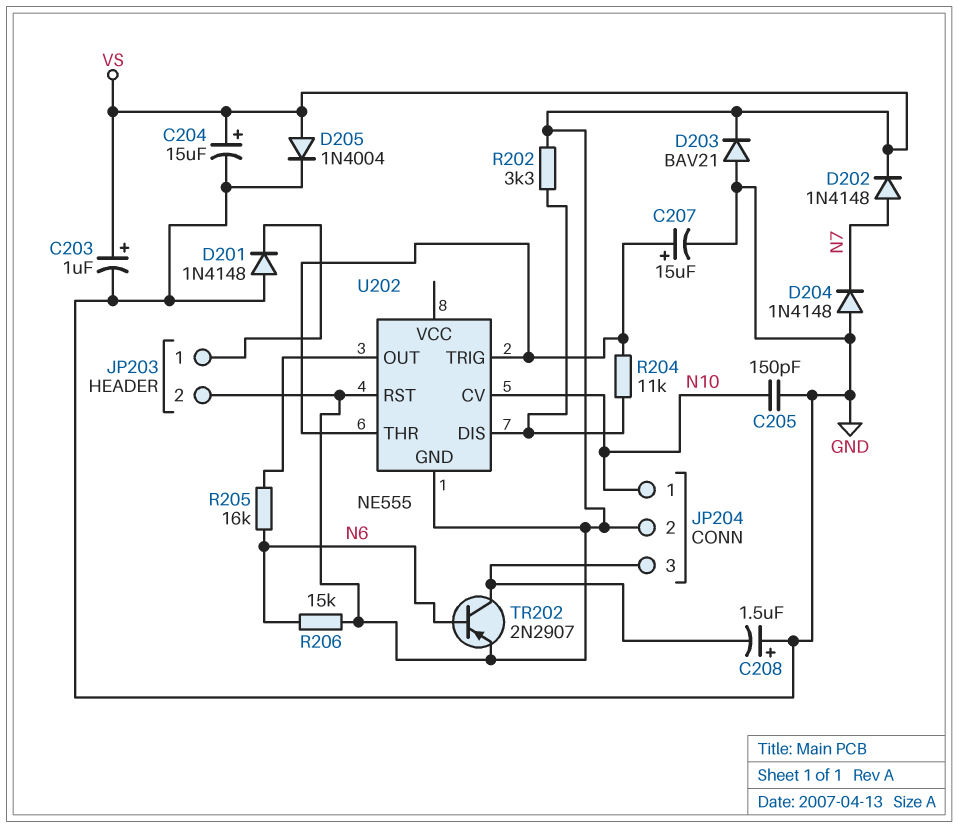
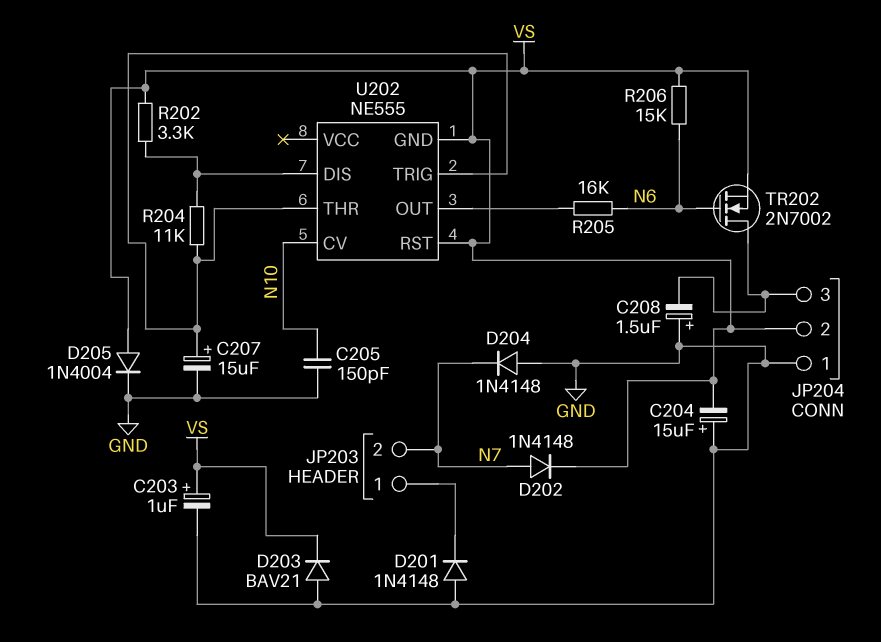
C204: 15uF (plus VS, minus GND) -> 15uF (plus GND, minus VS)
JP203 pin 2: VS -> N7
JP204 pin 1: N10 -> GND
TR202: PNP 2N2907 (B N6, C JP204/3, E VS) -> NMOS 2N7002 (G N6, D JP204/3, S VS)

